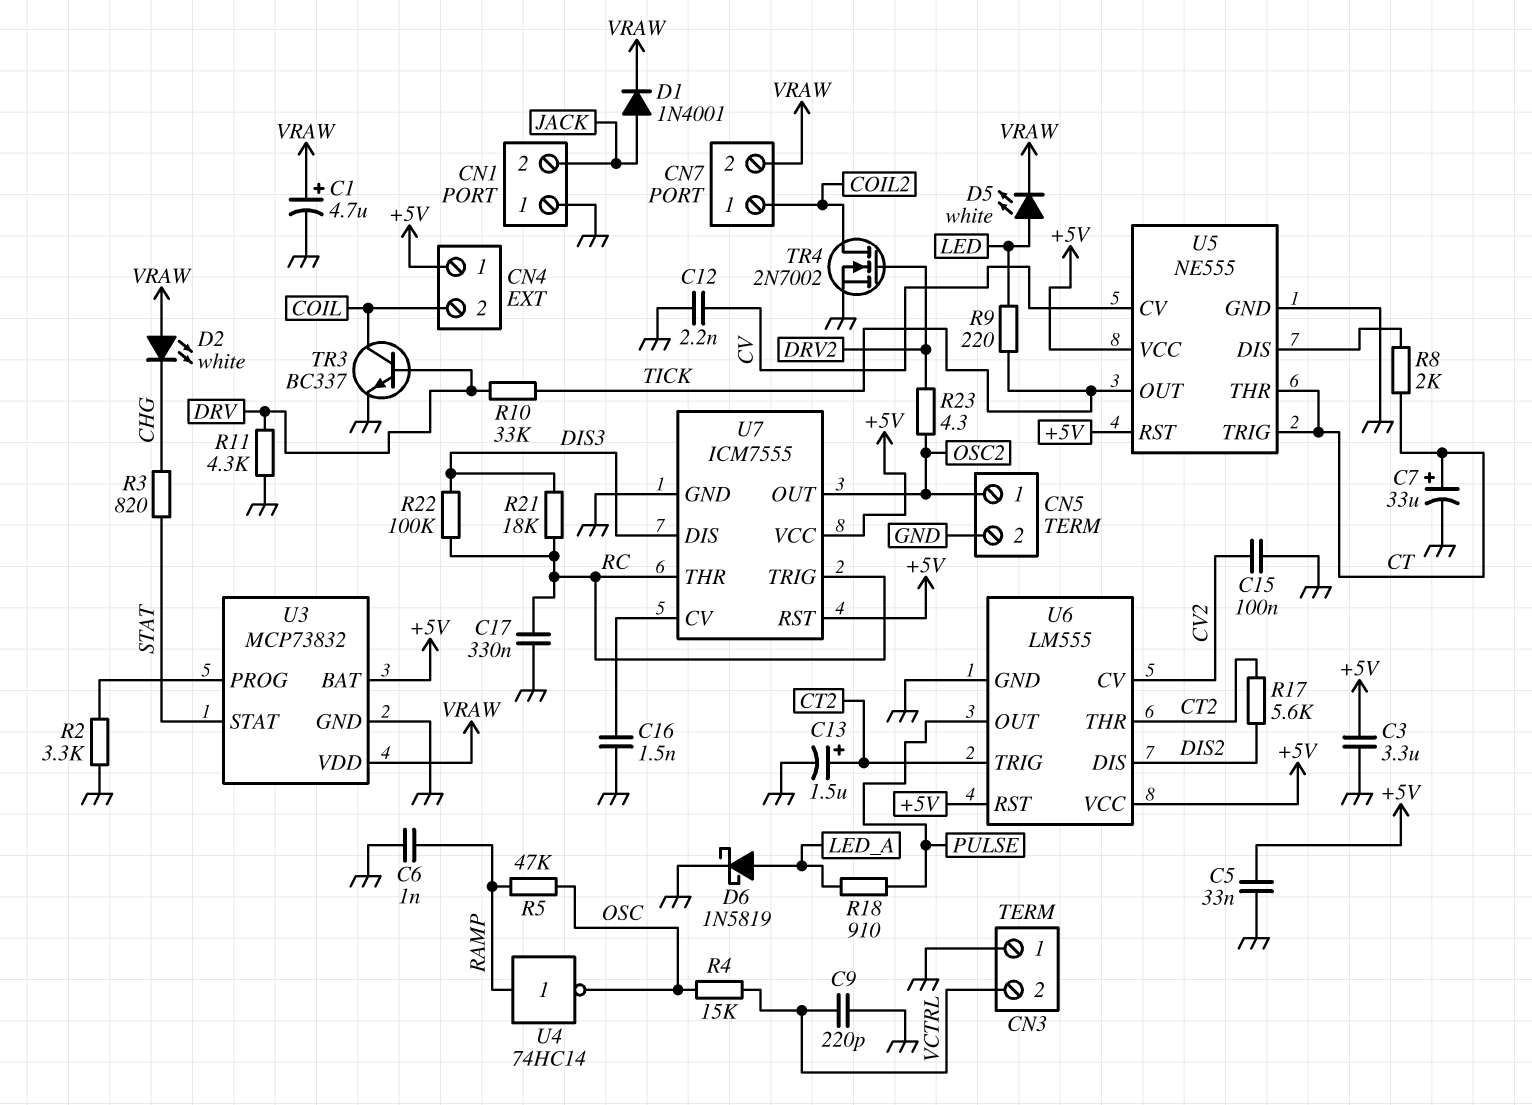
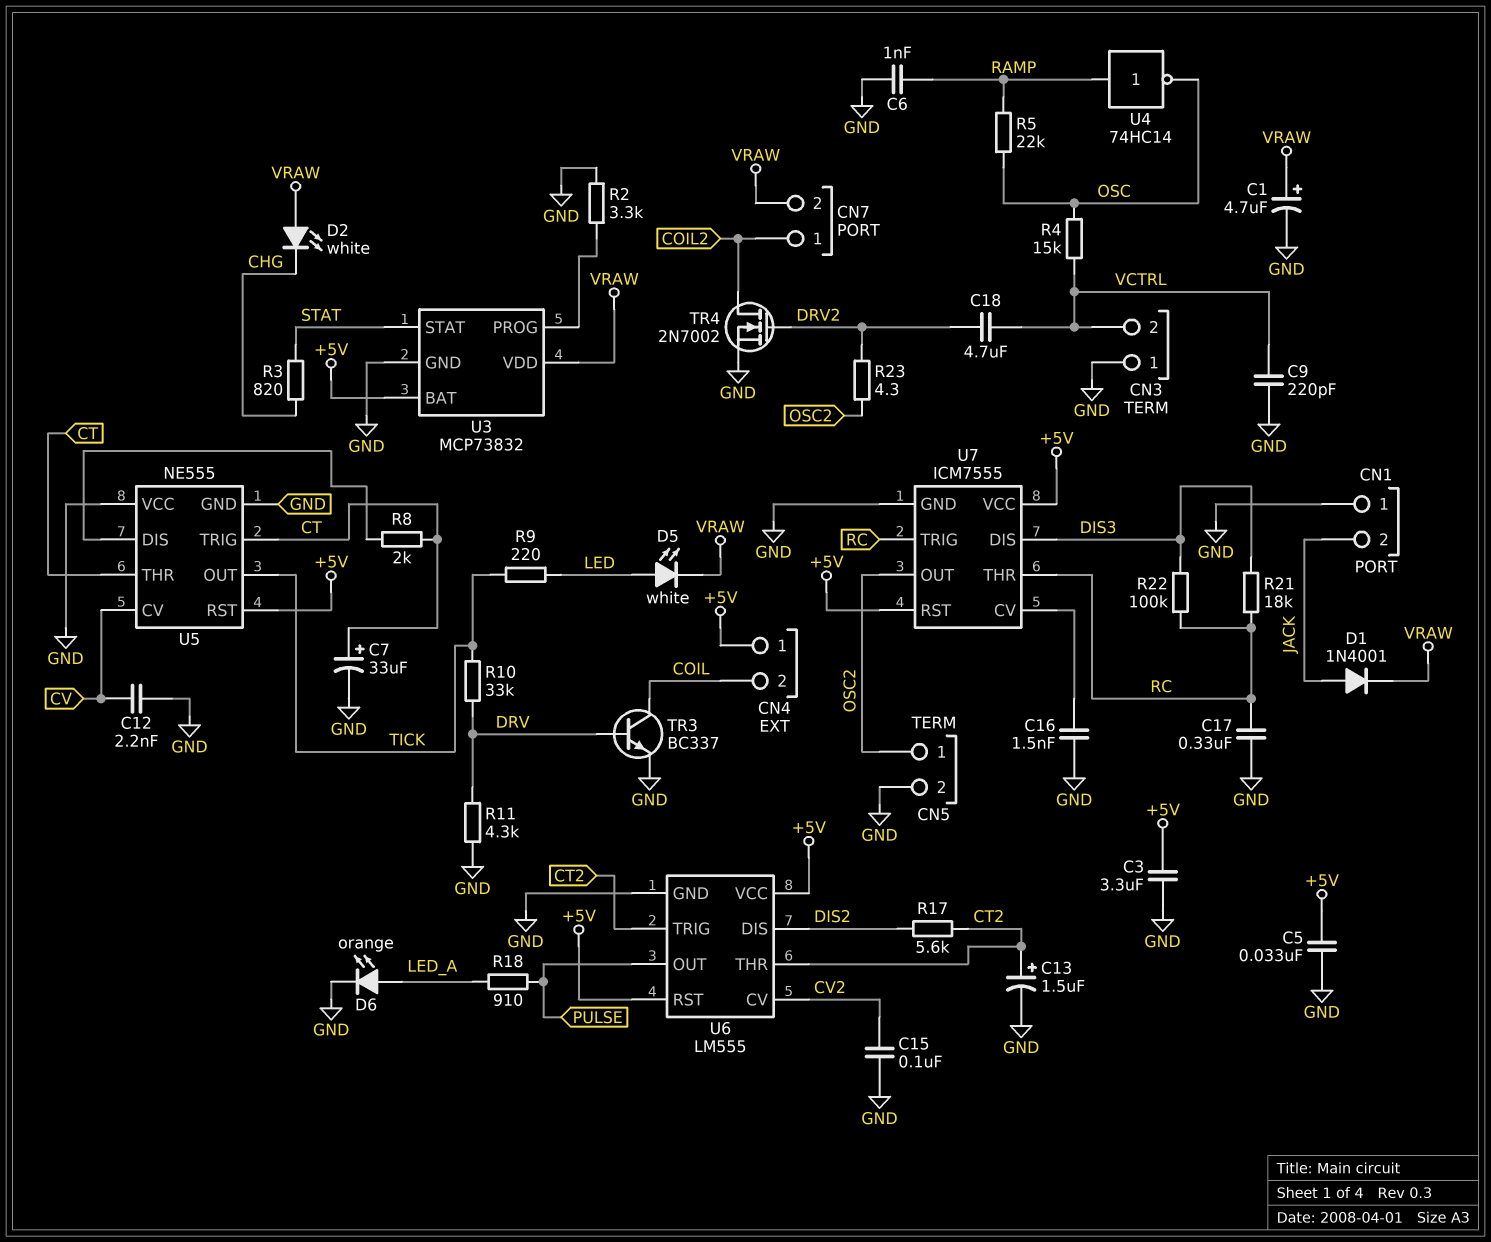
C18: none -> 4.7uF (DRV2, VCTRL)
D6: schottky 1N5819 (A LED_A, K GND) -> LED orange (A LED_A, K GND)
R5: 47k (OSC, RAMP) -> 22k (OSC, RAMP)
U5 pin VCC: +5V -> GND

